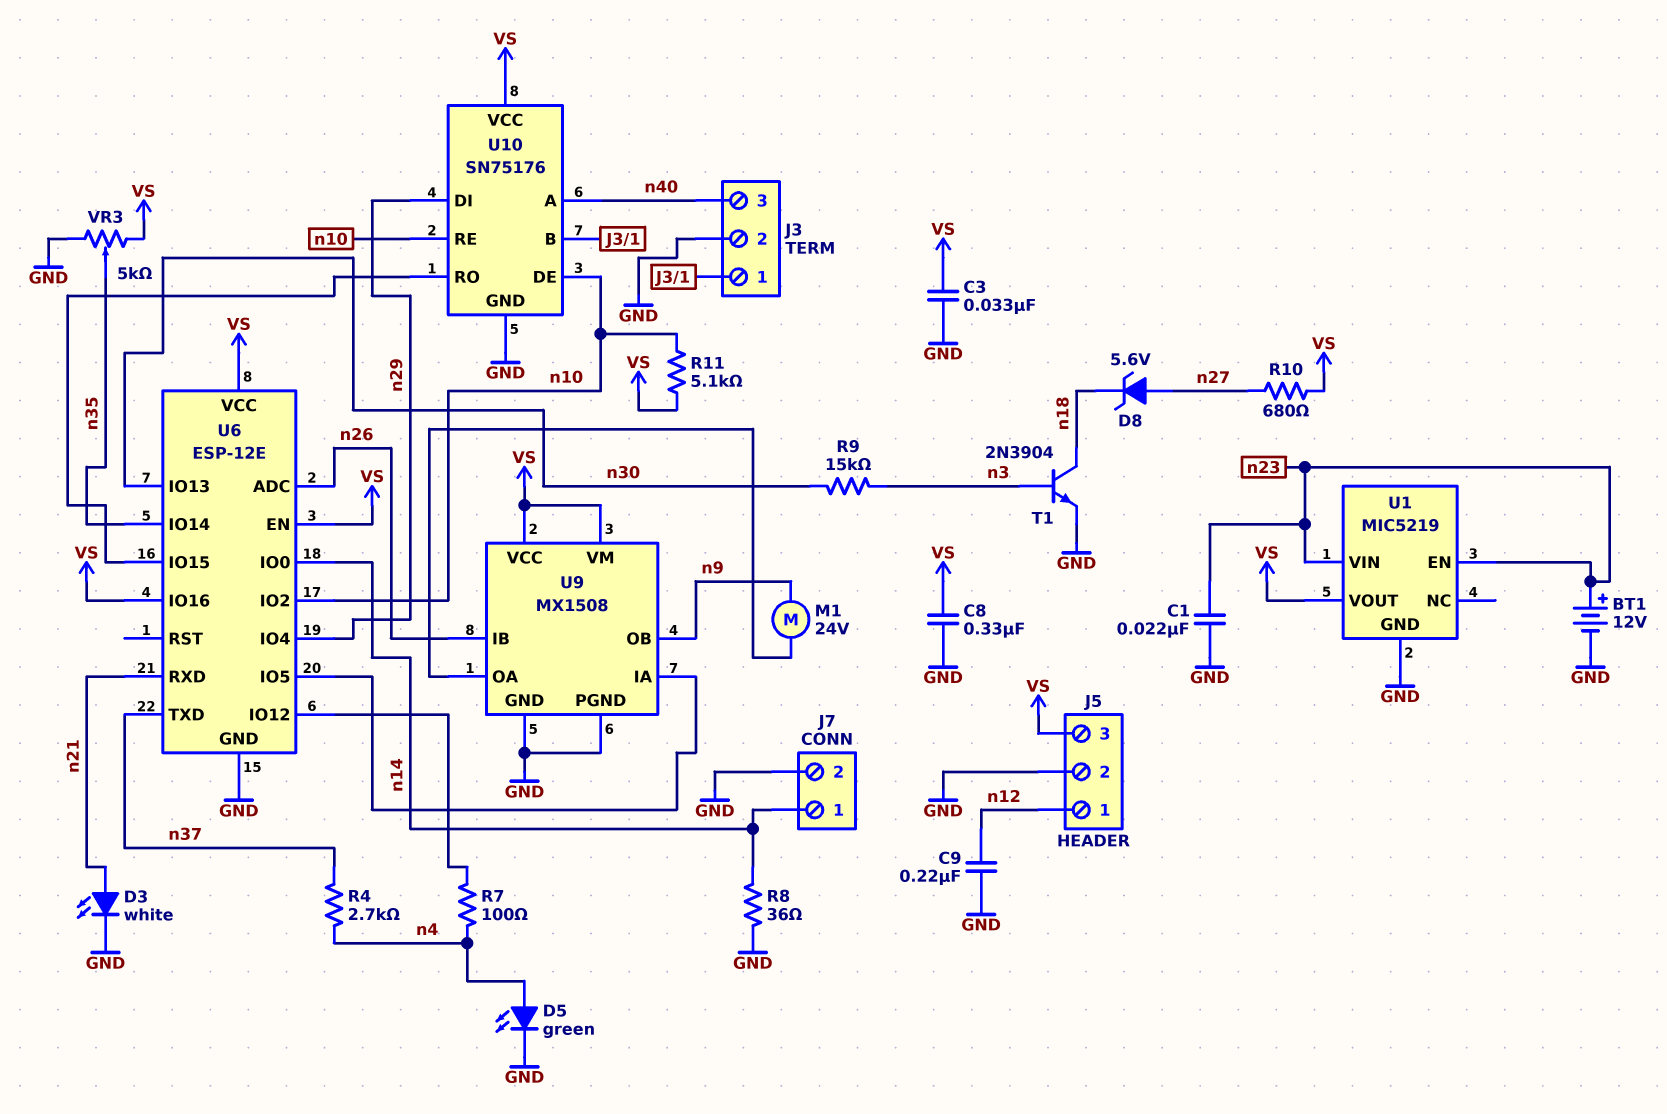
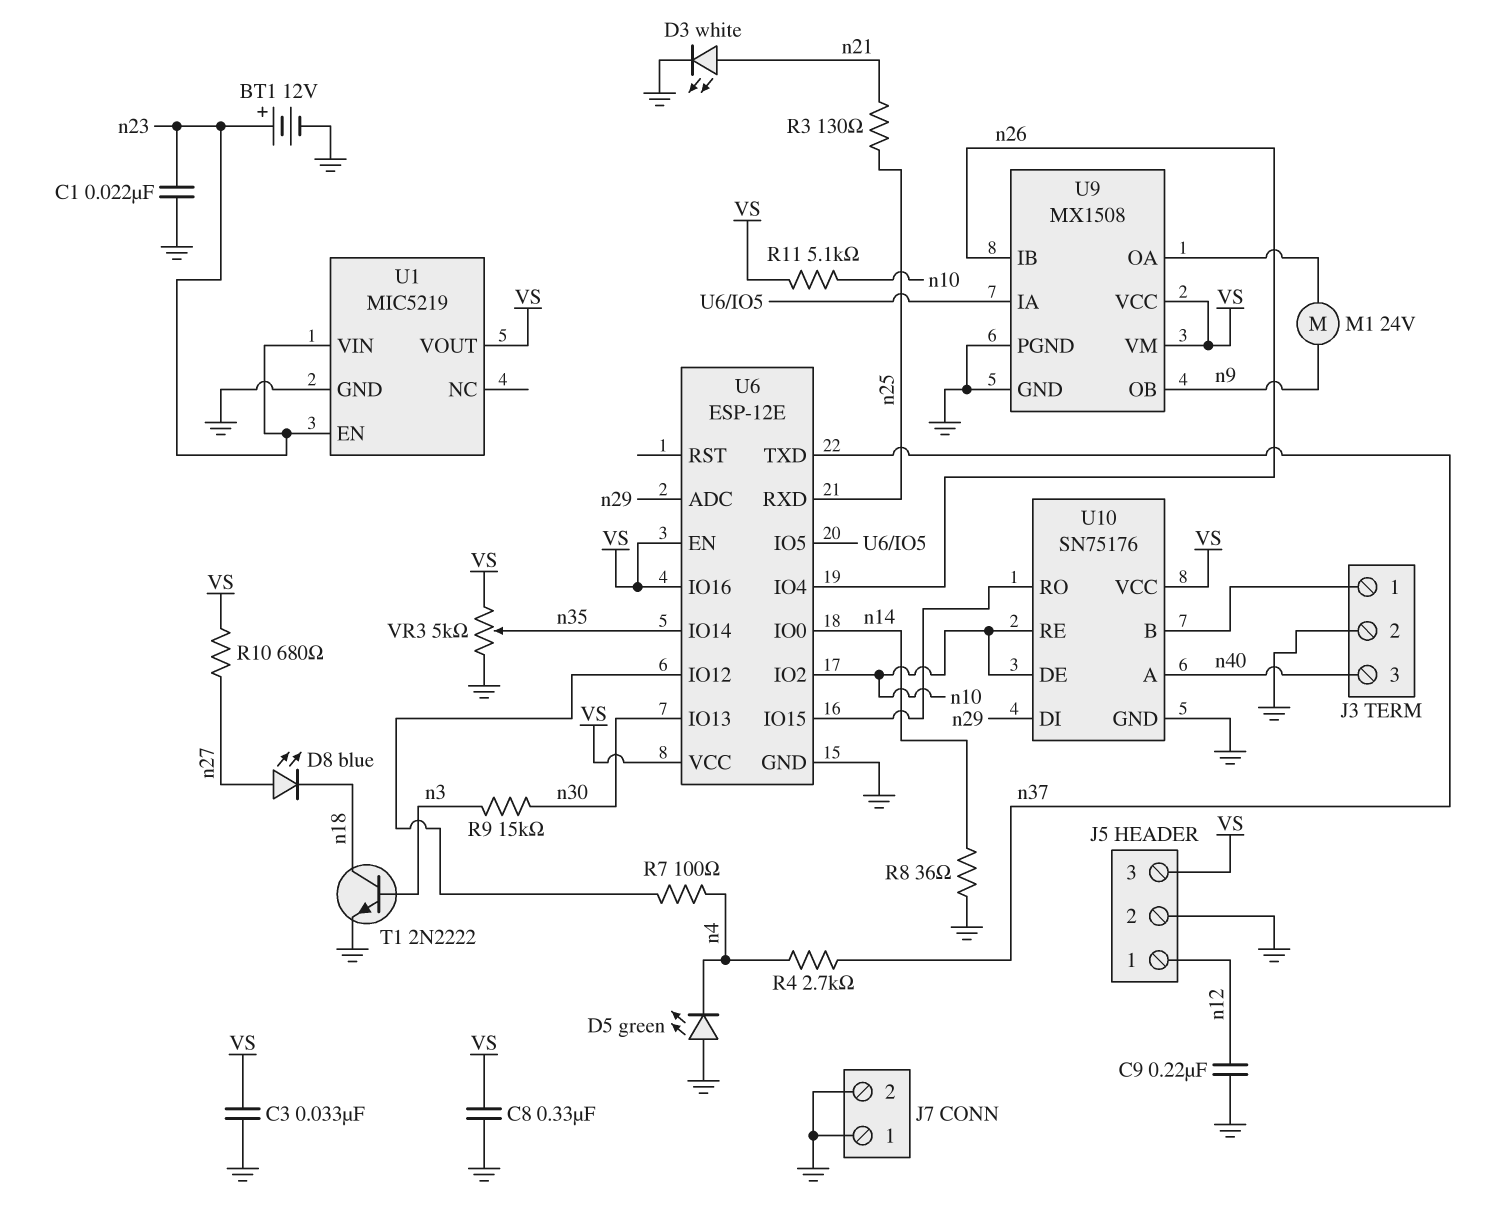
D5: LED green (A n4, K GND) -> LED green (A GND, K n4)
D8: zener 5.6V (A n27, K n18) -> LED blue (A n27, K n18)
J7 pin 1: n14 -> GND
R3: none -> 130 (n21, n25)
T1: NPN 2N3904 (B n3, C n18, E GND) -> NPN 2N2222 (B n3, C n18, E GND)
U6 pin ADC: n26 -> n29
U6 pin IO4: n29 -> n26
U6 pin RXD: n21 -> n25

